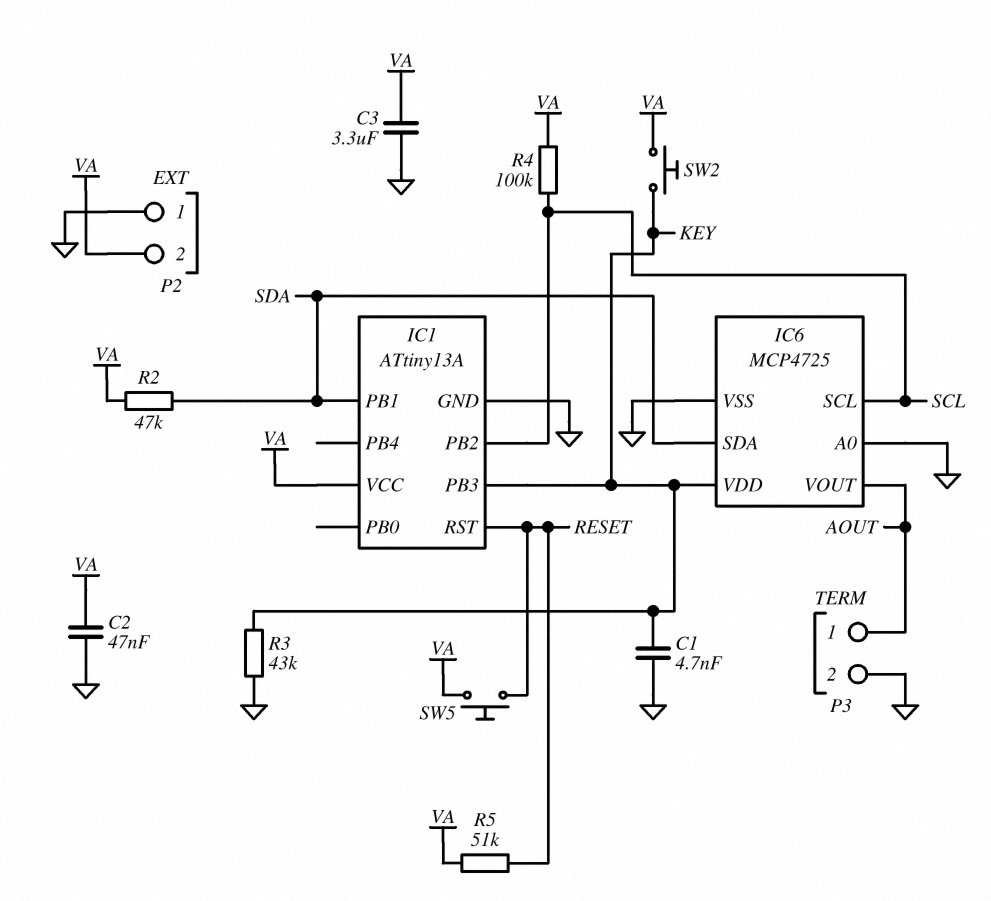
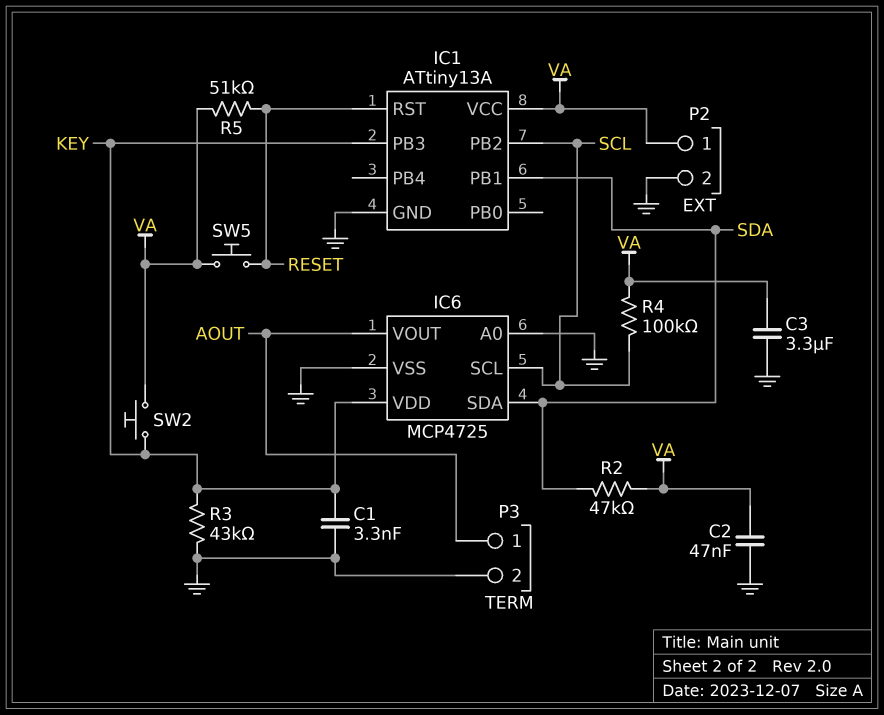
C1: 4.7nF (GND, KEY) -> 3.3nF (GND, KEY)
P2 pin 1: GND -> VA
P2 pin 2: VA -> GND

